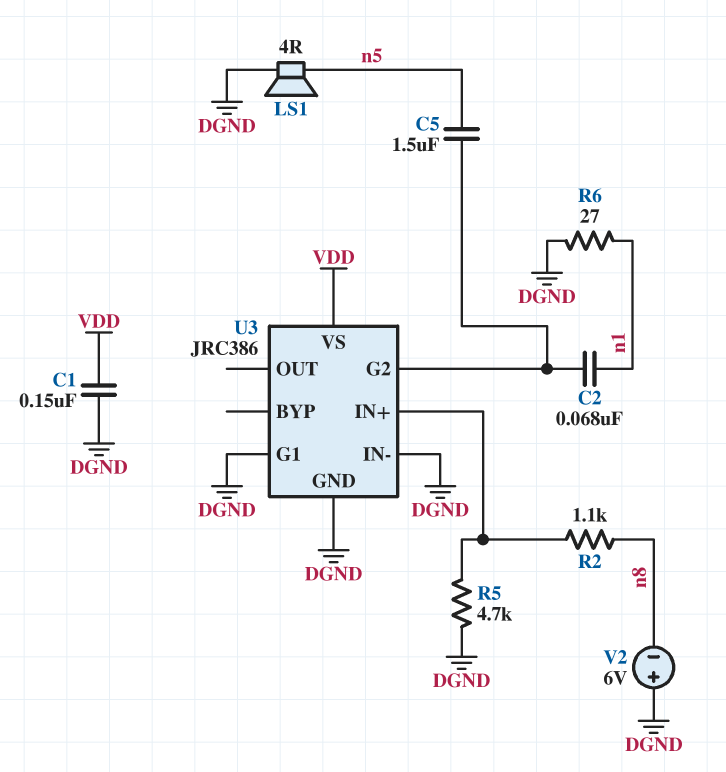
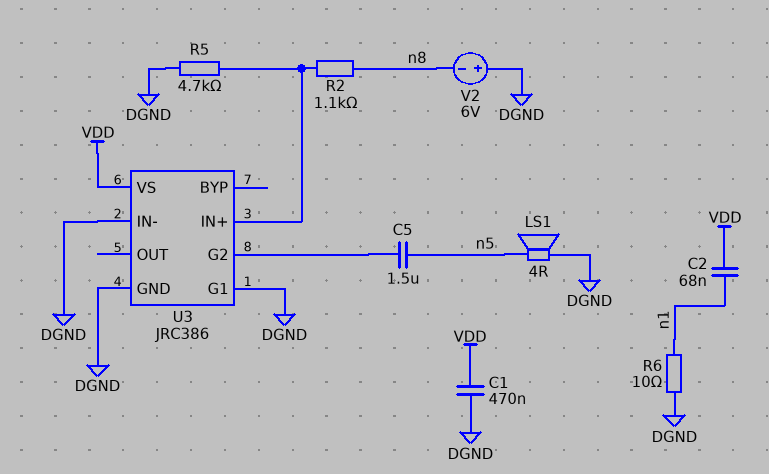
C1: 150nF (DGND, VDD) -> 470nF (DGND, VDD)
C2: 68nF (U3/G2, n1) -> 68nF (VDD, n1)
R6: 27 (DGND, n1) -> 10 (DGND, n1)

